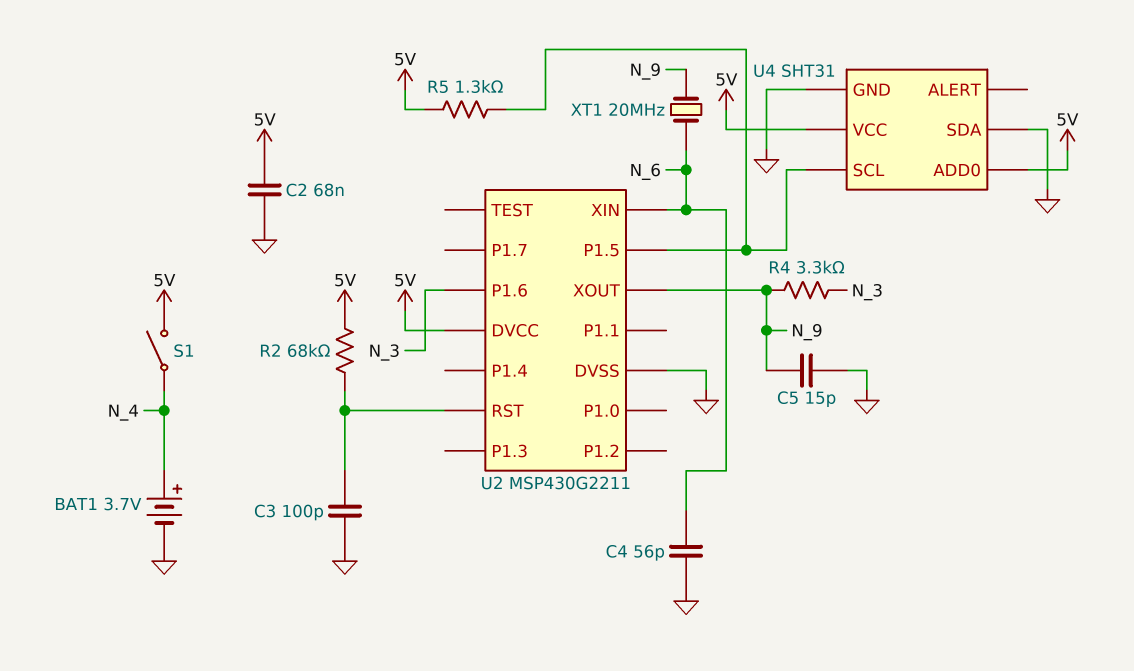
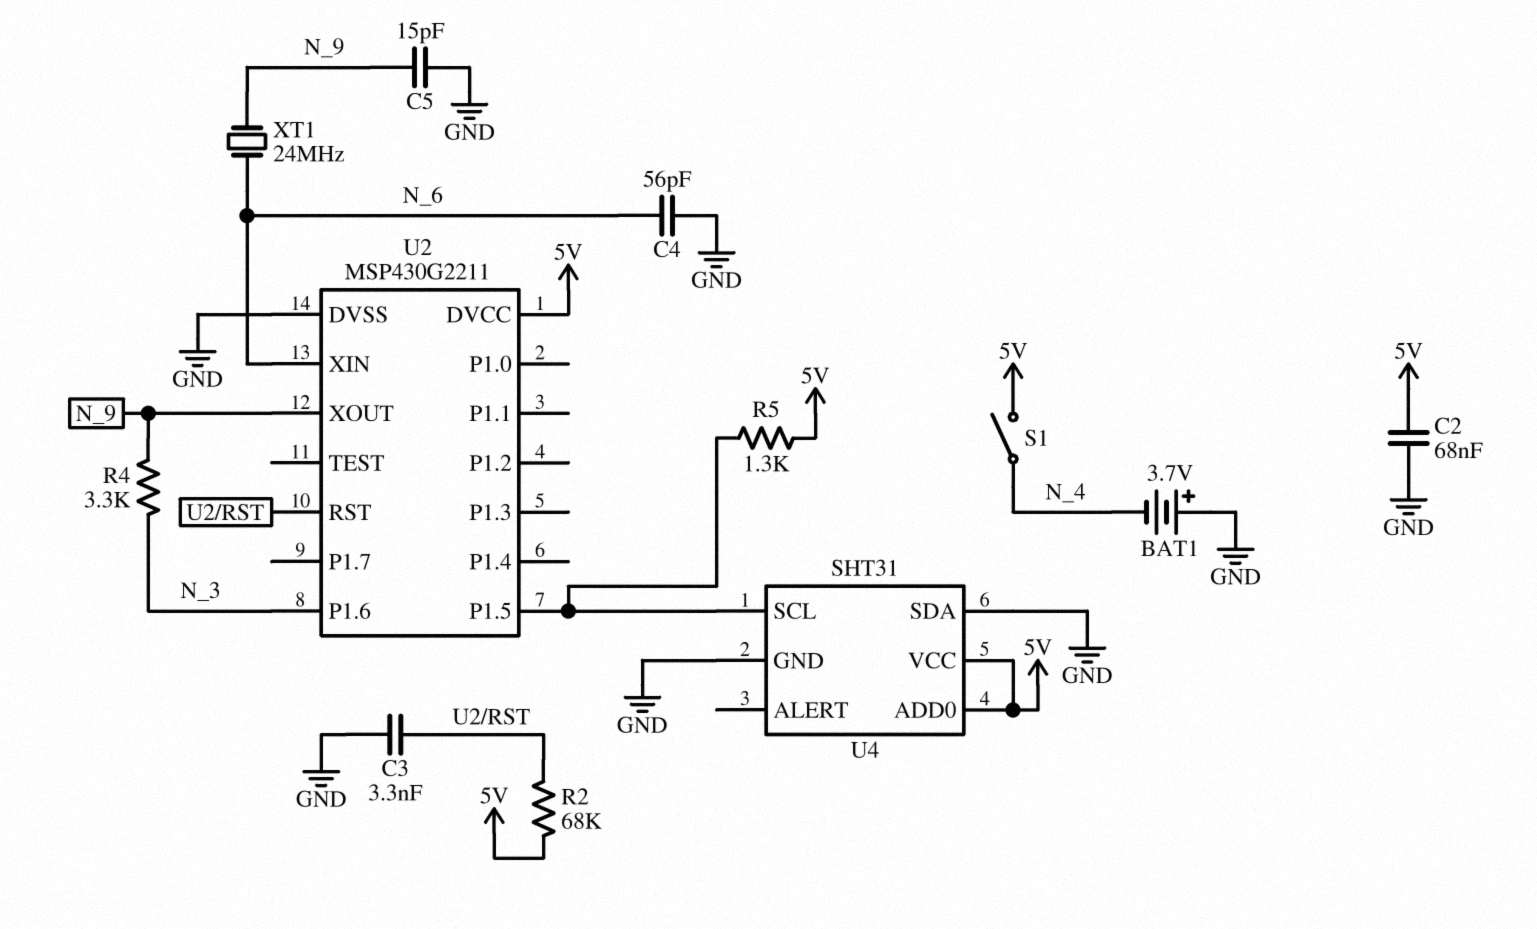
BAT1: 3.7V (plus N_4, minus GND) -> 3.7V (plus GND, minus N_4)
C3: 100pF (GND, U2/RST) -> 3.3nF (GND, U2/RST)
XT1: 20MHz (N_6, N_9) -> 24MHz (N_6, N_9)

